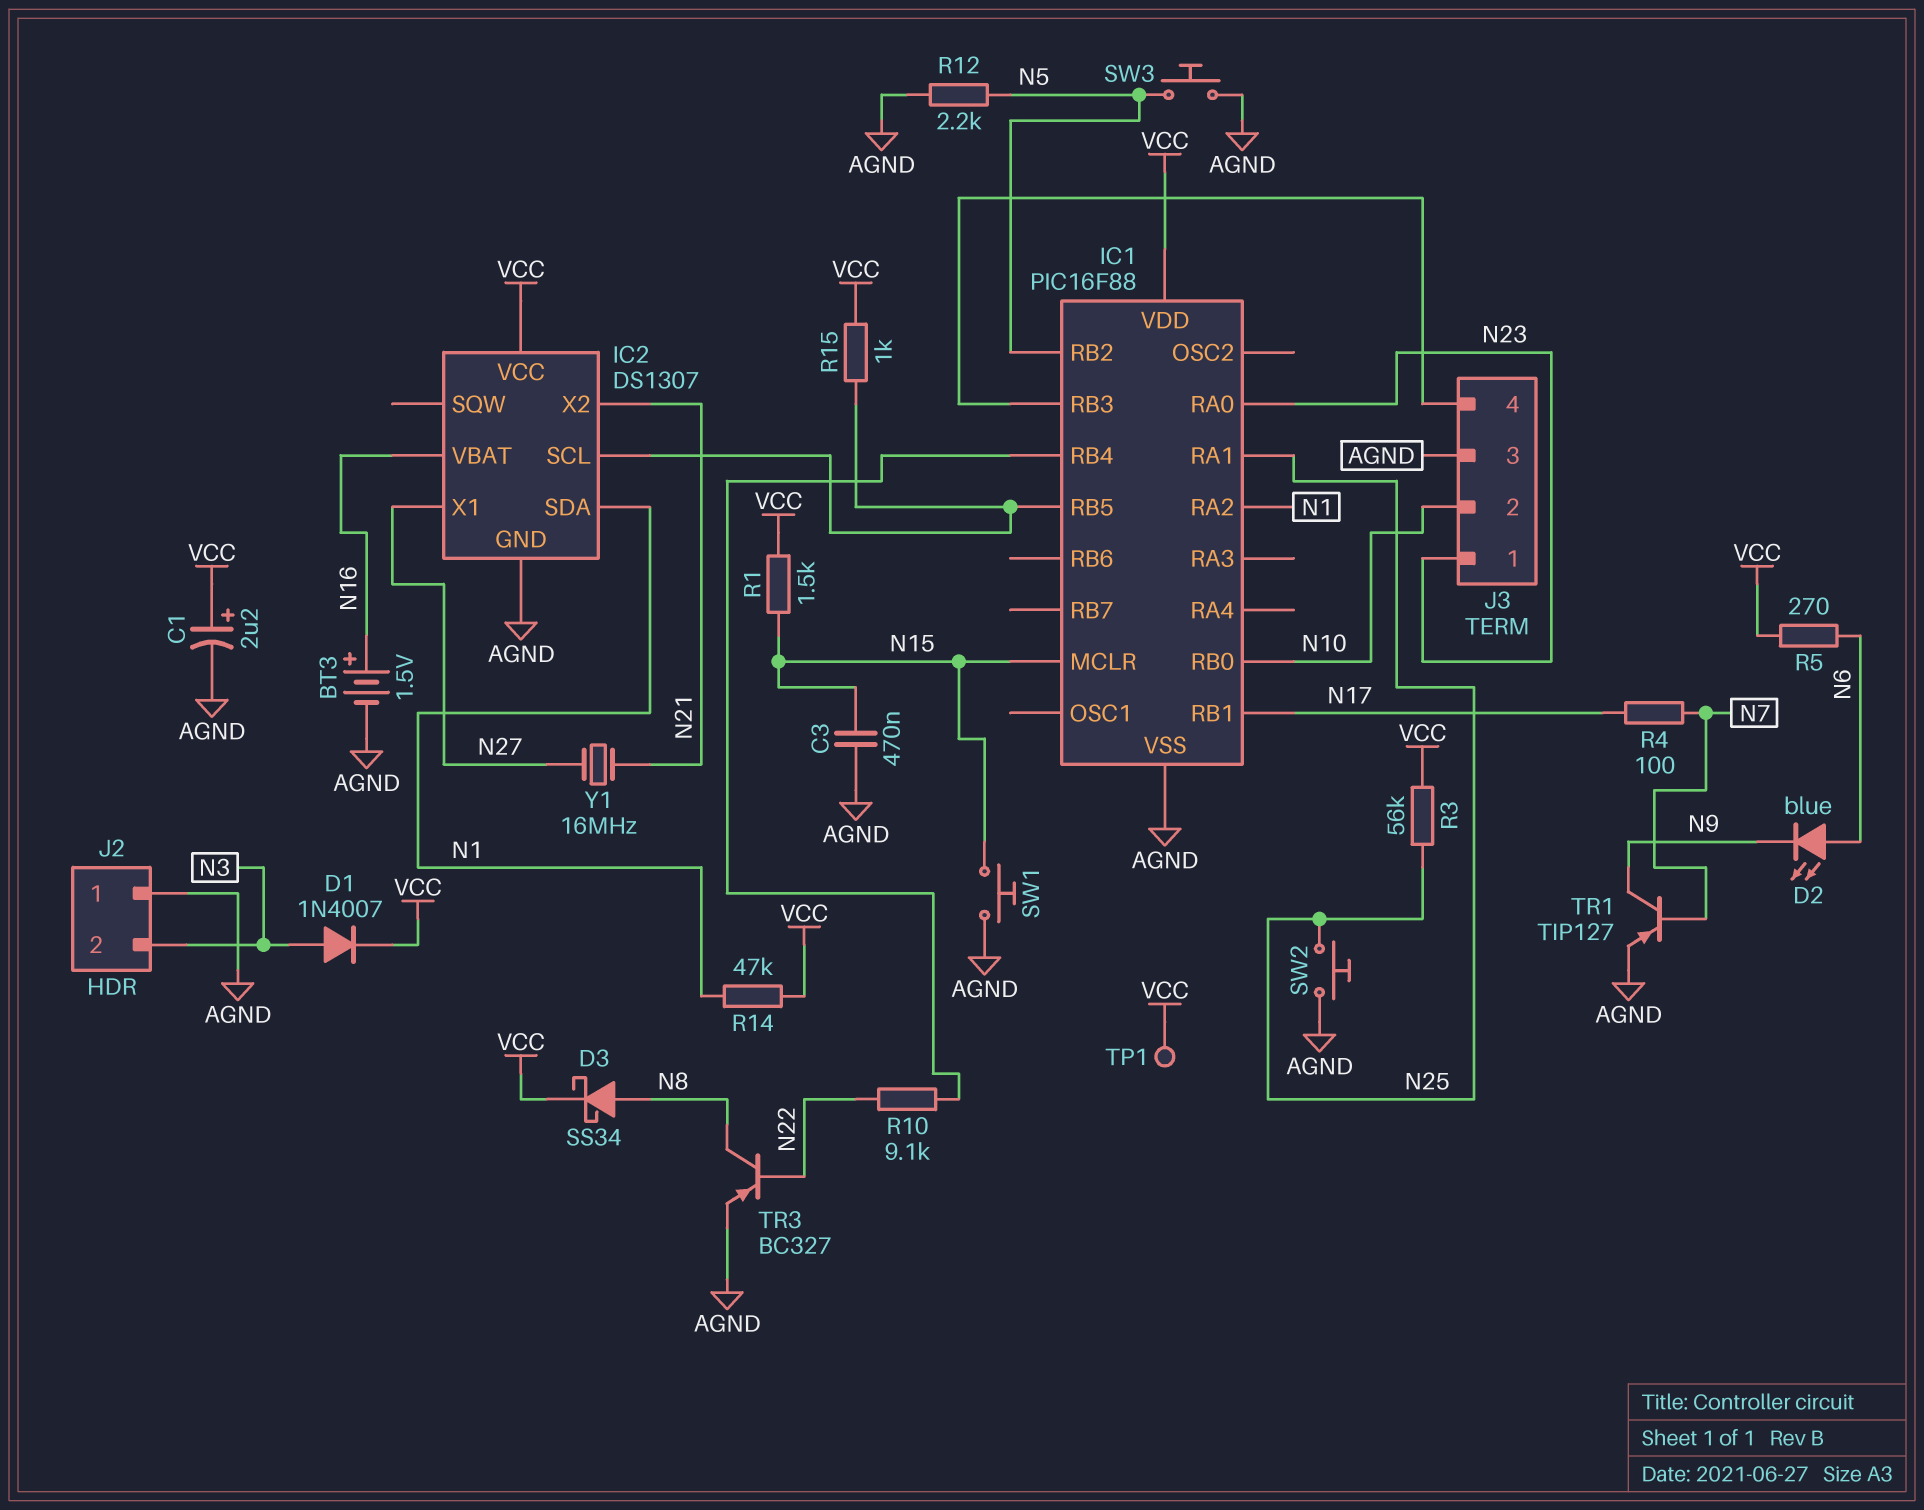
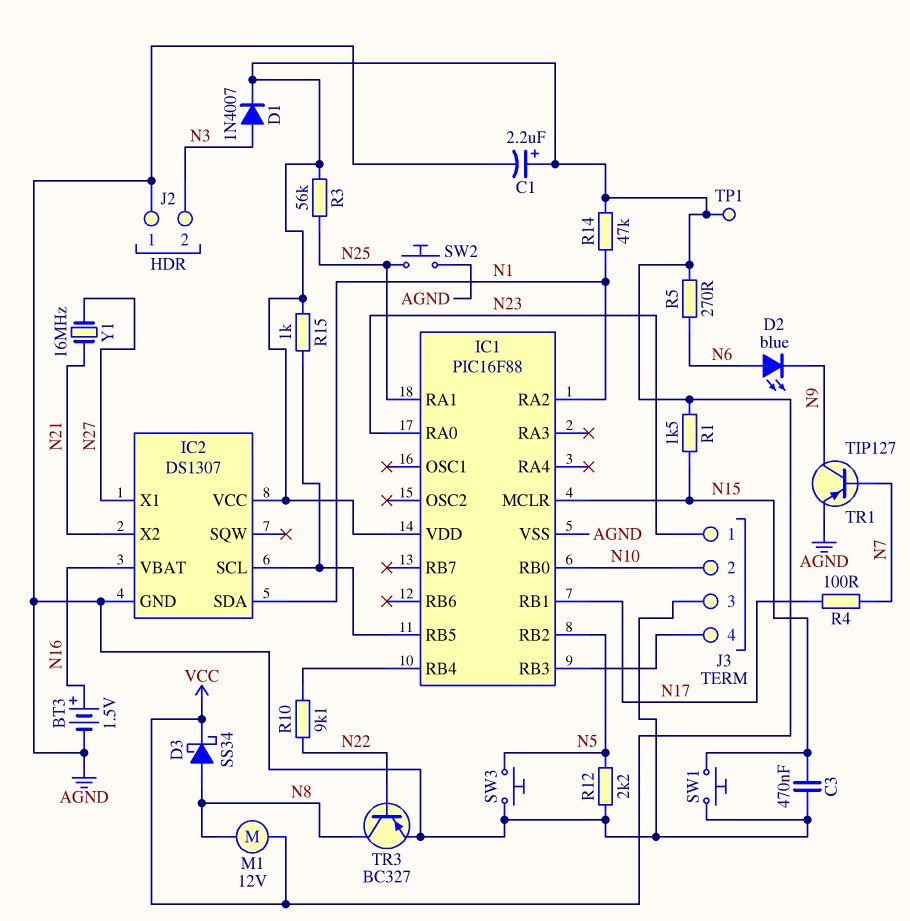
M1: none -> motor 12V (N8, VCC)

